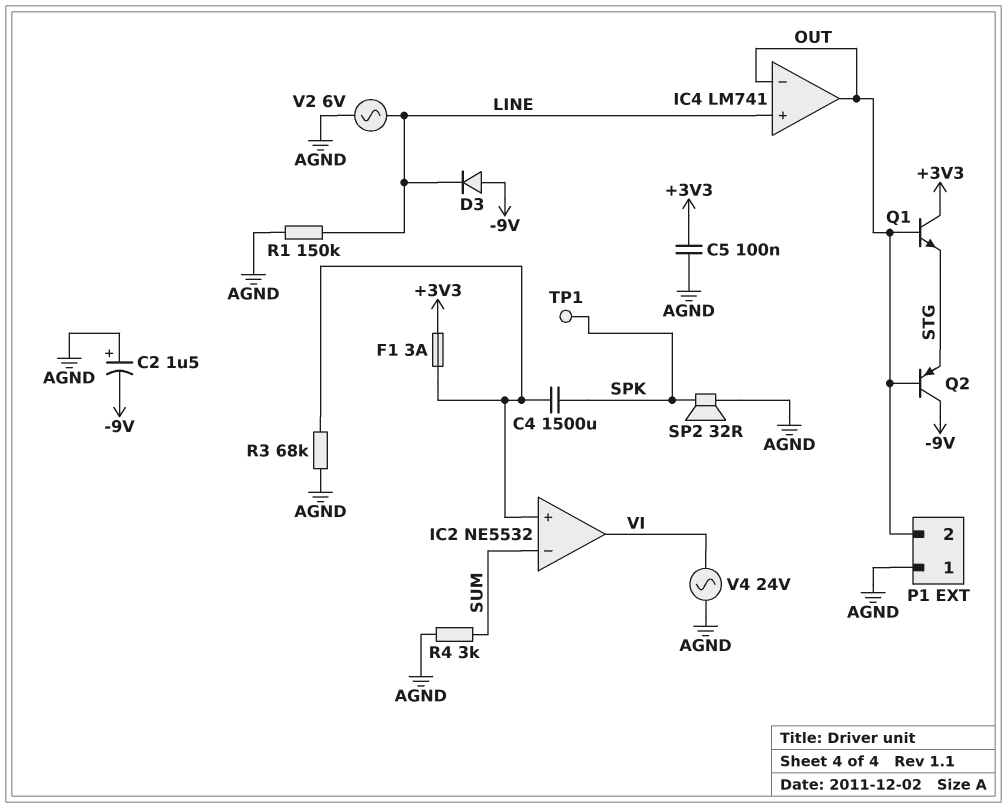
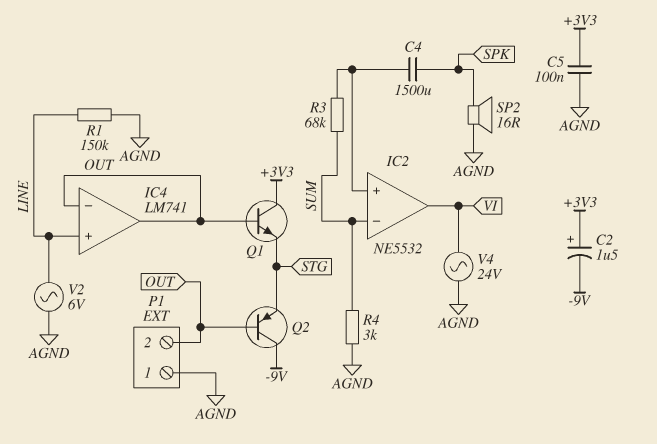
C2: 1.5uF (plus AGND, minus -9V) -> 1.5uF (plus +3V3, minus -9V)
D3: diode (A -9V, K LINE) -> none
F1: 3A (+3V3, IC2/in+) -> none
R3: 68k (AGND, IC2/in+) -> 68k (IC2/in+, SUM)
SP2: speaker 32R (AGND, SPK) -> speaker 16R (AGND, SPK)
TP1: test point (SPK) -> none

